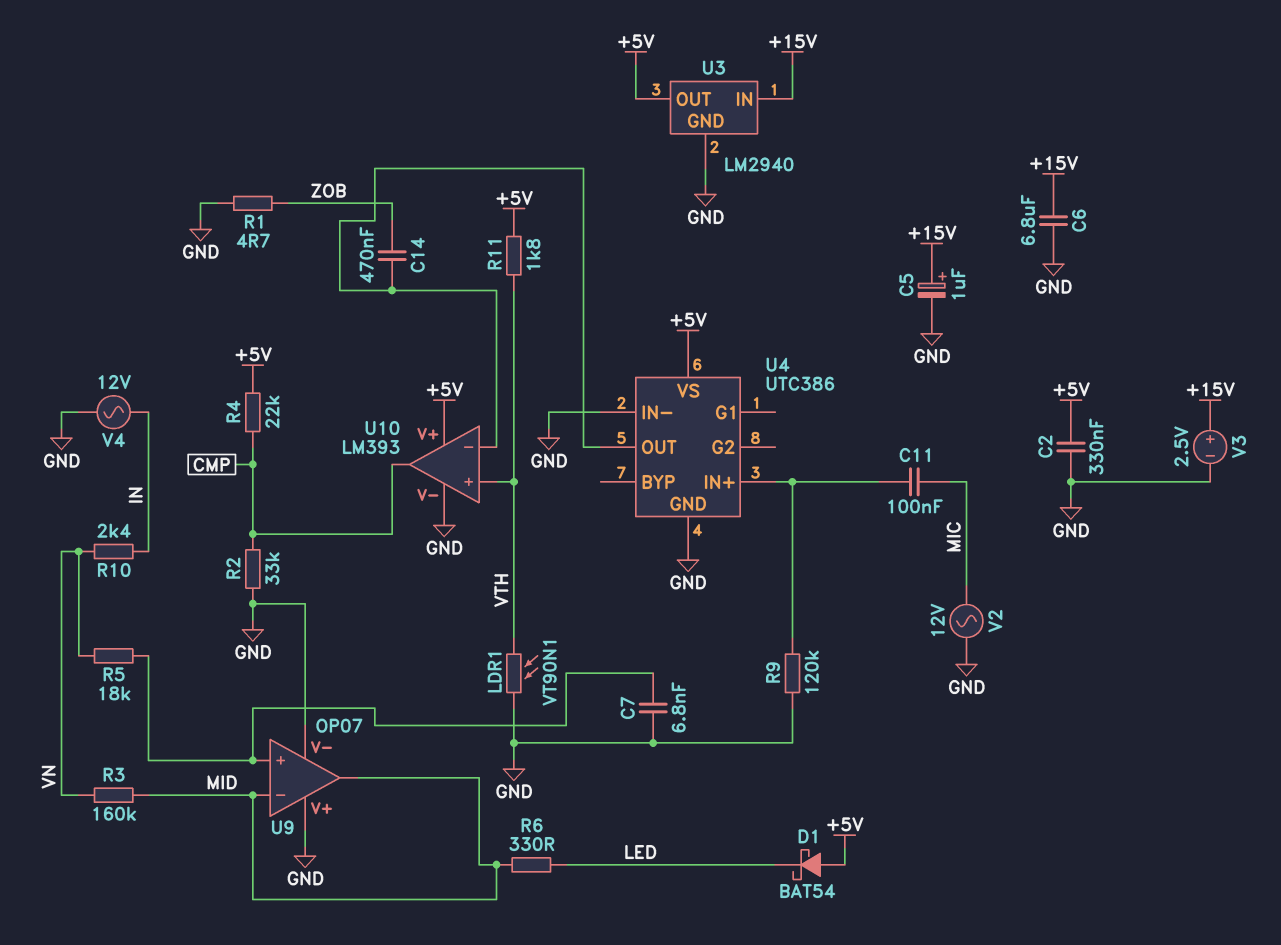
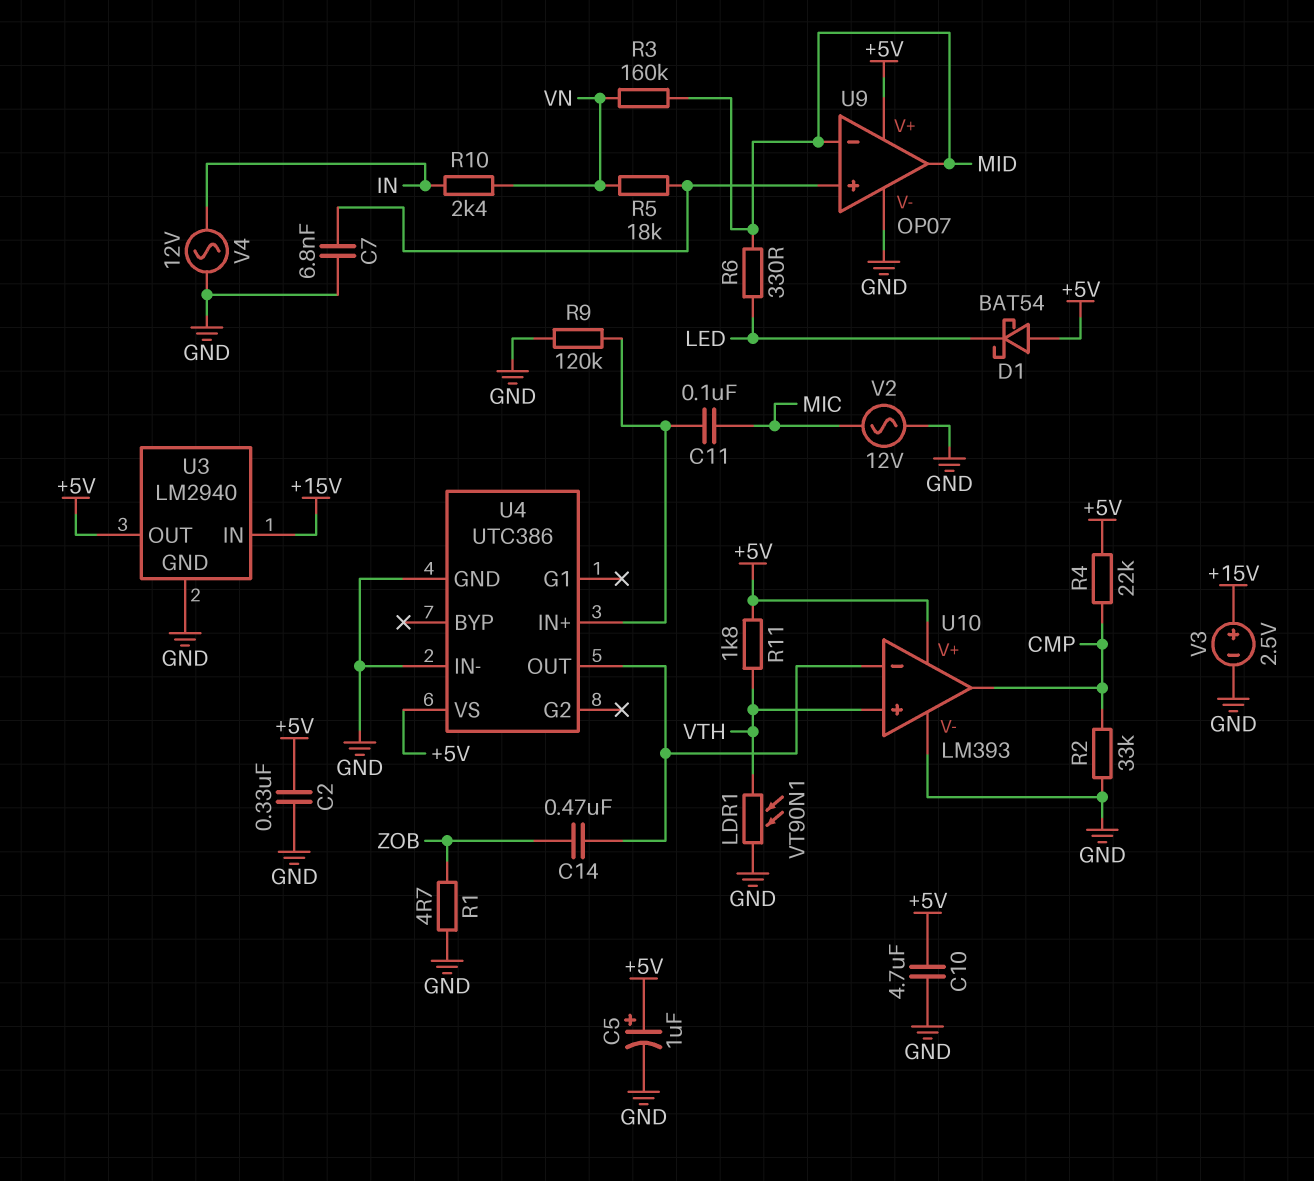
C5: 1uF (plus +15V, minus GND) -> 1uF (plus +5V, minus GND)
C6: 6.8uF (+15V, GND) -> none
C10: none -> 4.7uF (+5V, GND)
U9 pin V+: GND -> +5V

